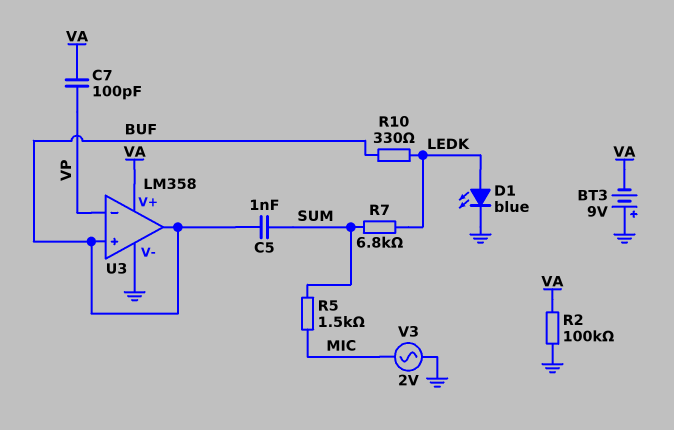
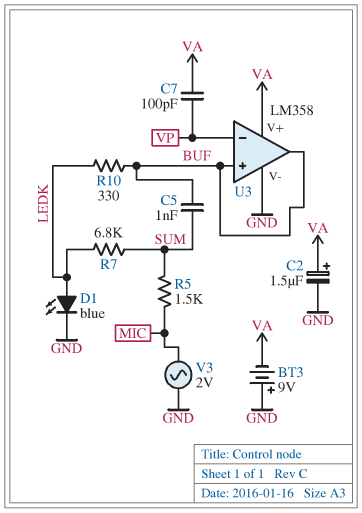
C2: none -> 1.5uF (plus VA, minus GND)
R2: 100k (GND, VA) -> none

